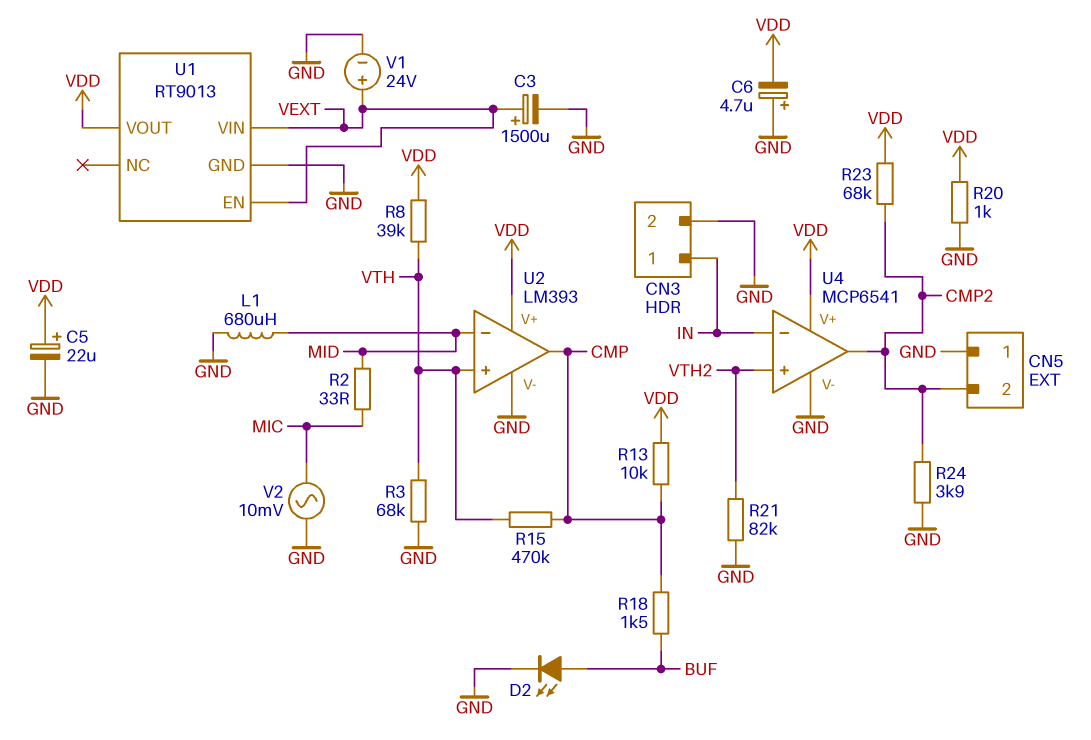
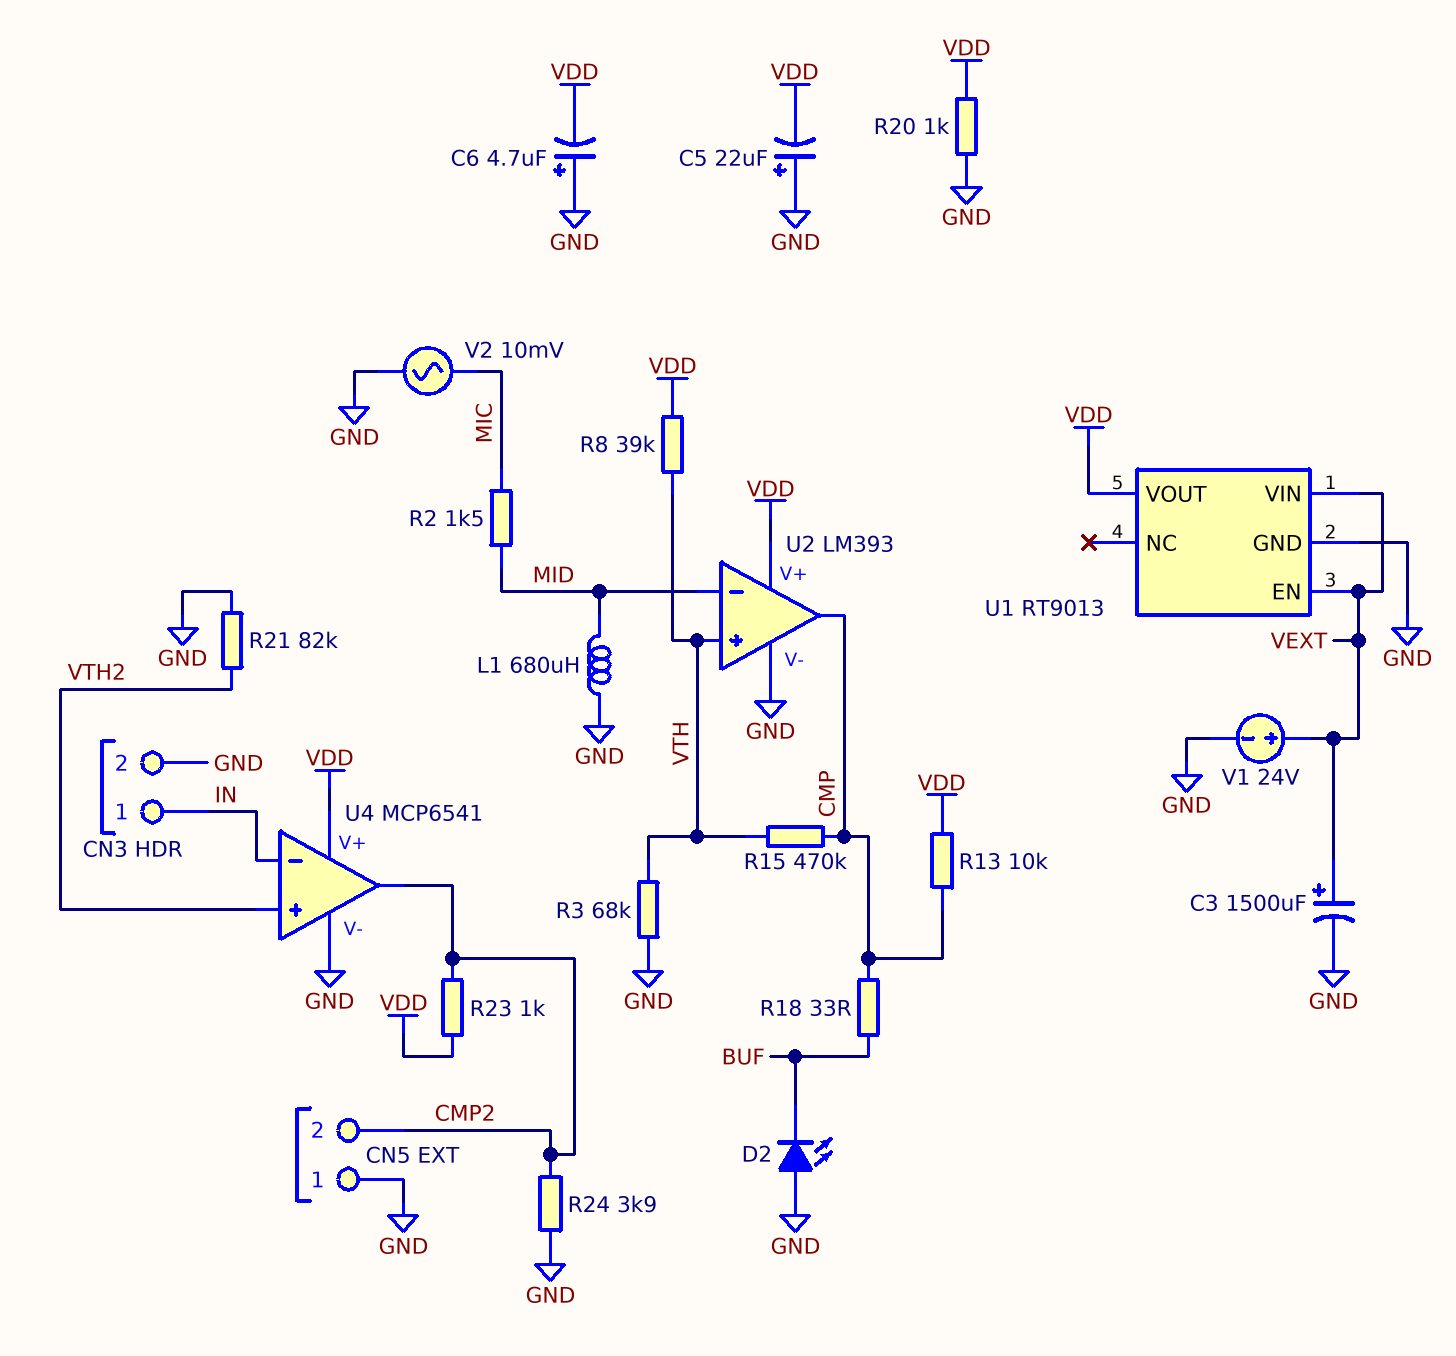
C5: 22uF (plus VDD, minus GND) -> 22uF (plus GND, minus VDD)
D2: LED (A BUF, K GND) -> LED (A GND, K BUF)
R2: 33 (MIC, MID) -> 1.5k (MIC, MID)
R18: 1.5k (BUF, CMP) -> 33 (BUF, CMP)
R23: 68k (CMP2, VDD) -> 1k (CMP2, VDD)

